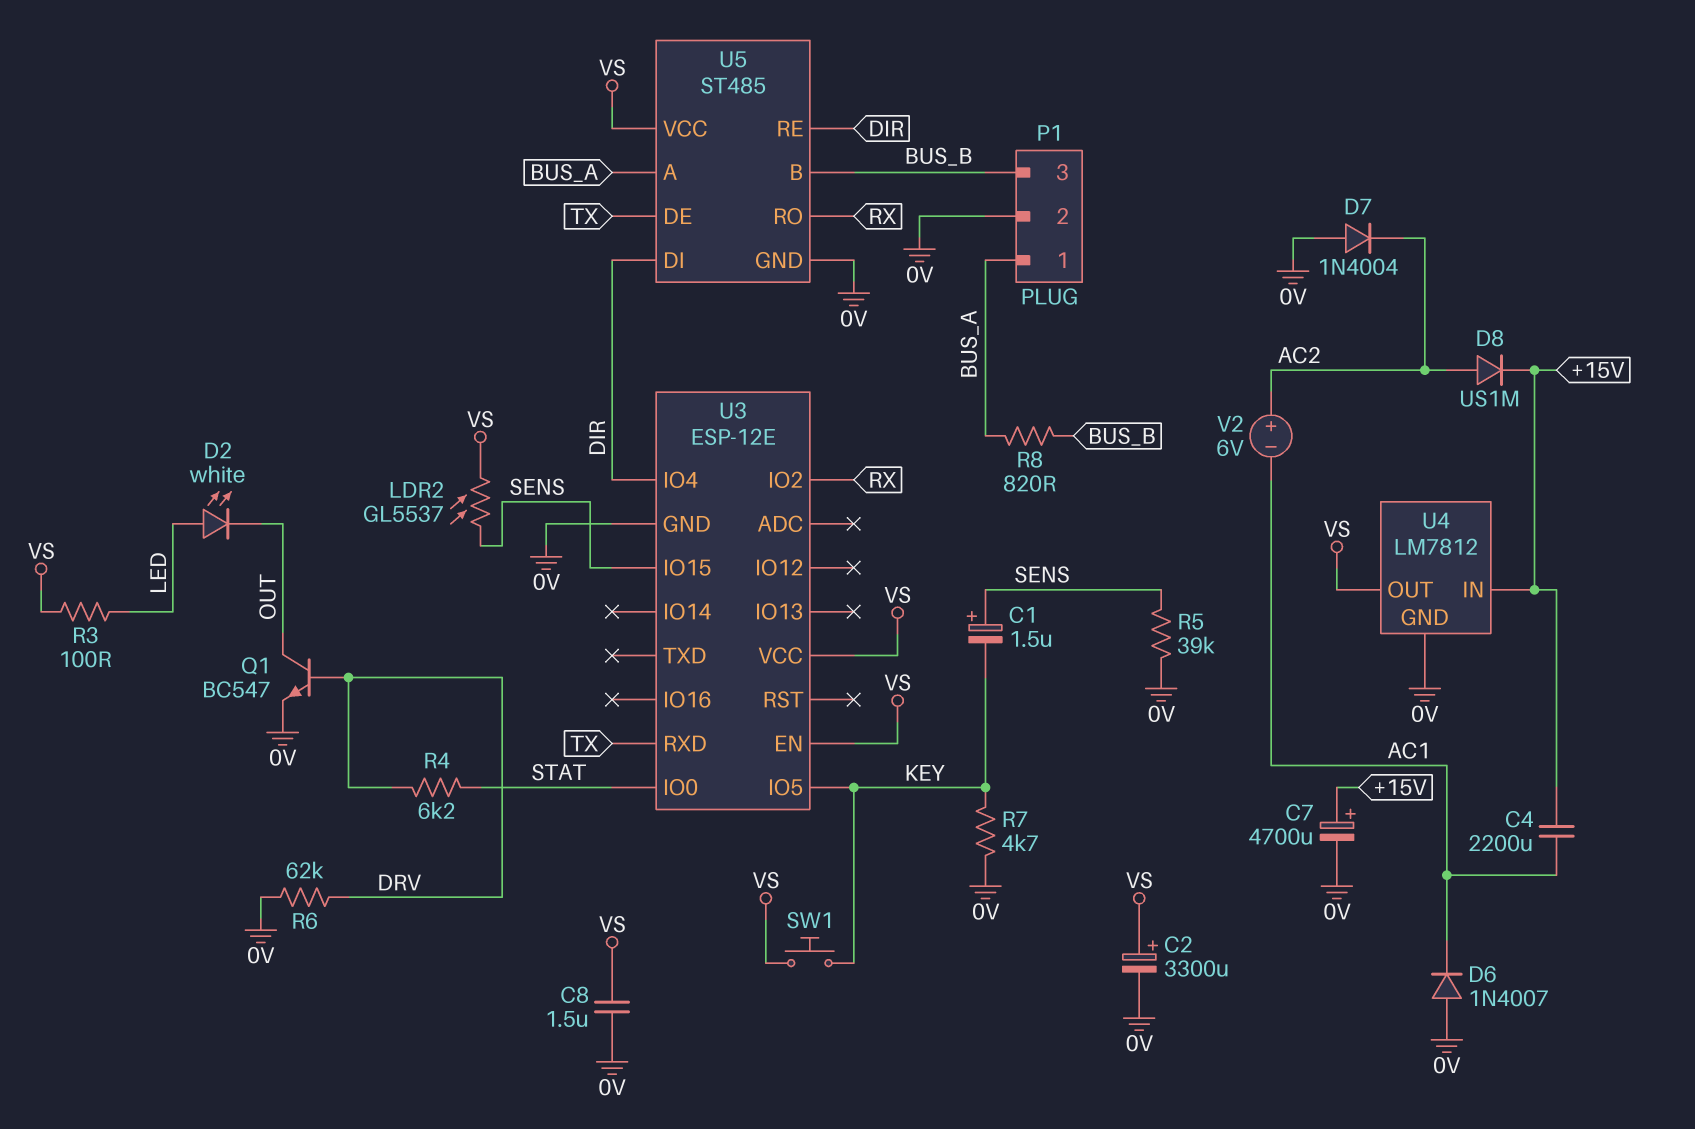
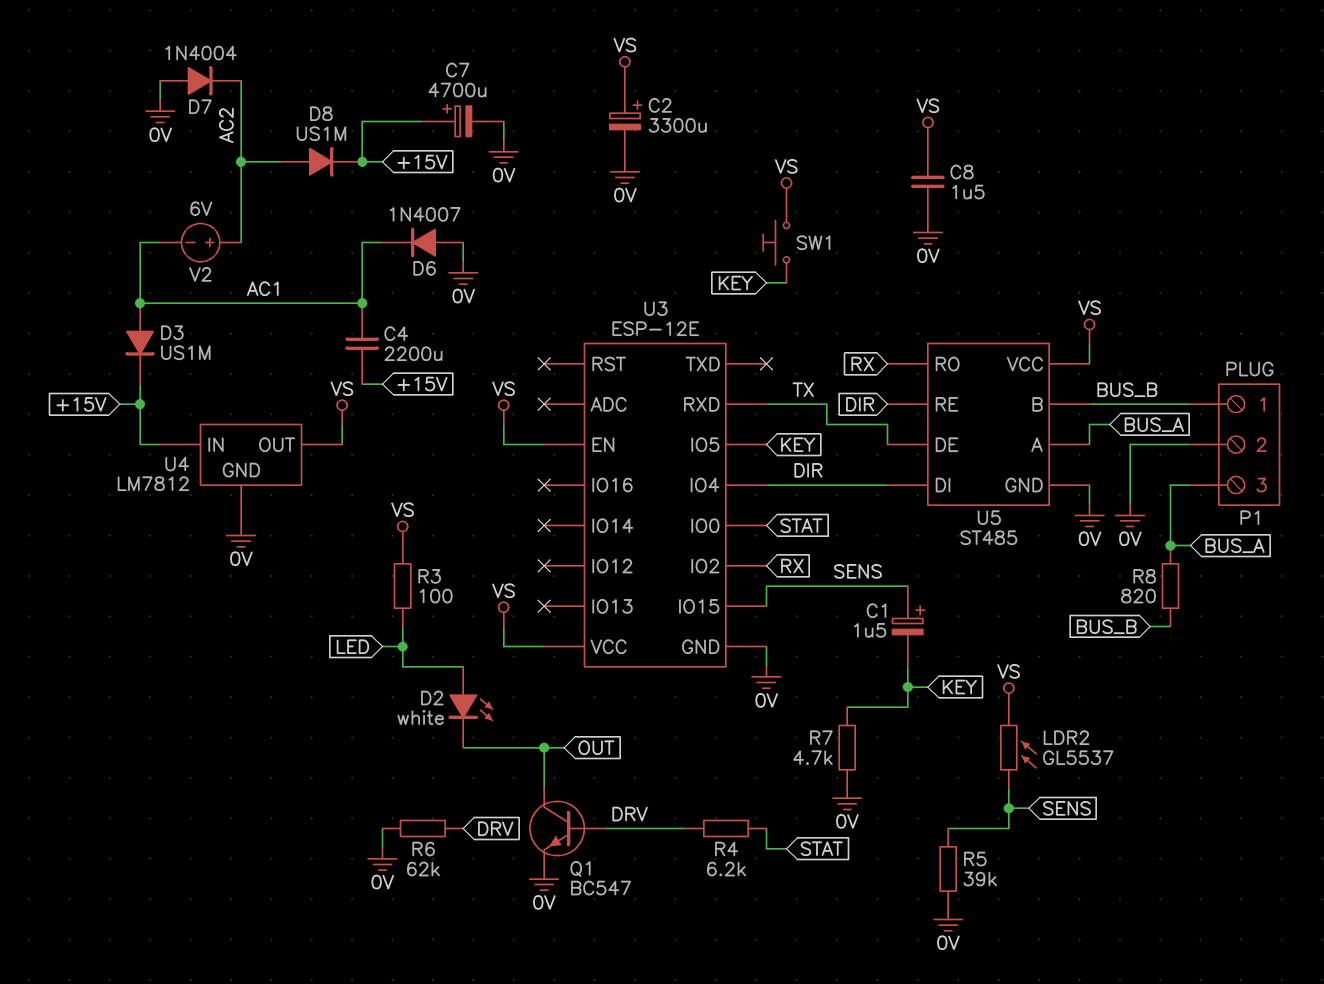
D3: none -> diode US1M (A AC1, K +15V)
P1 pin 1: BUS_A -> BUS_B
P1 pin 3: BUS_B -> BUS_A

